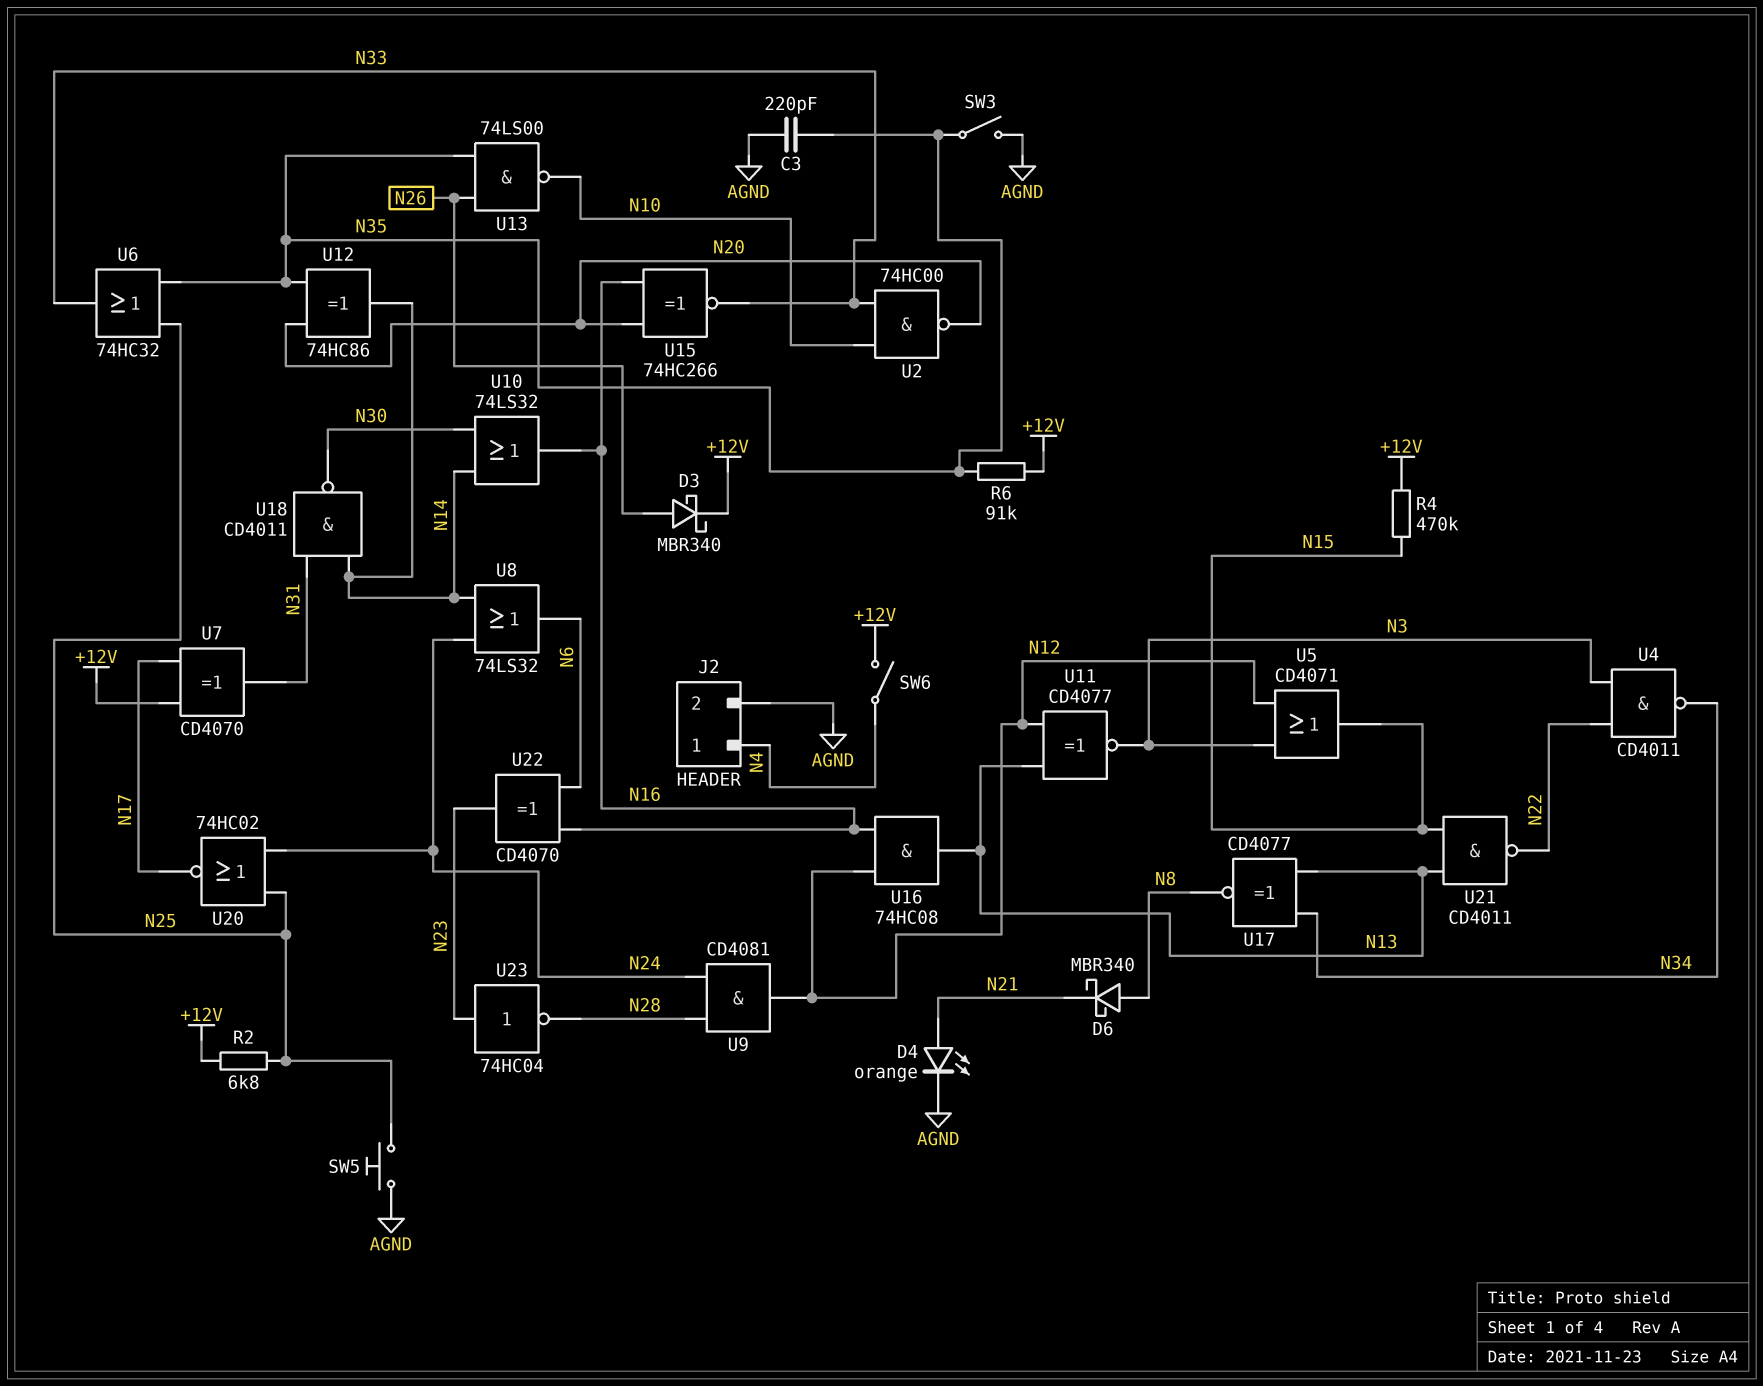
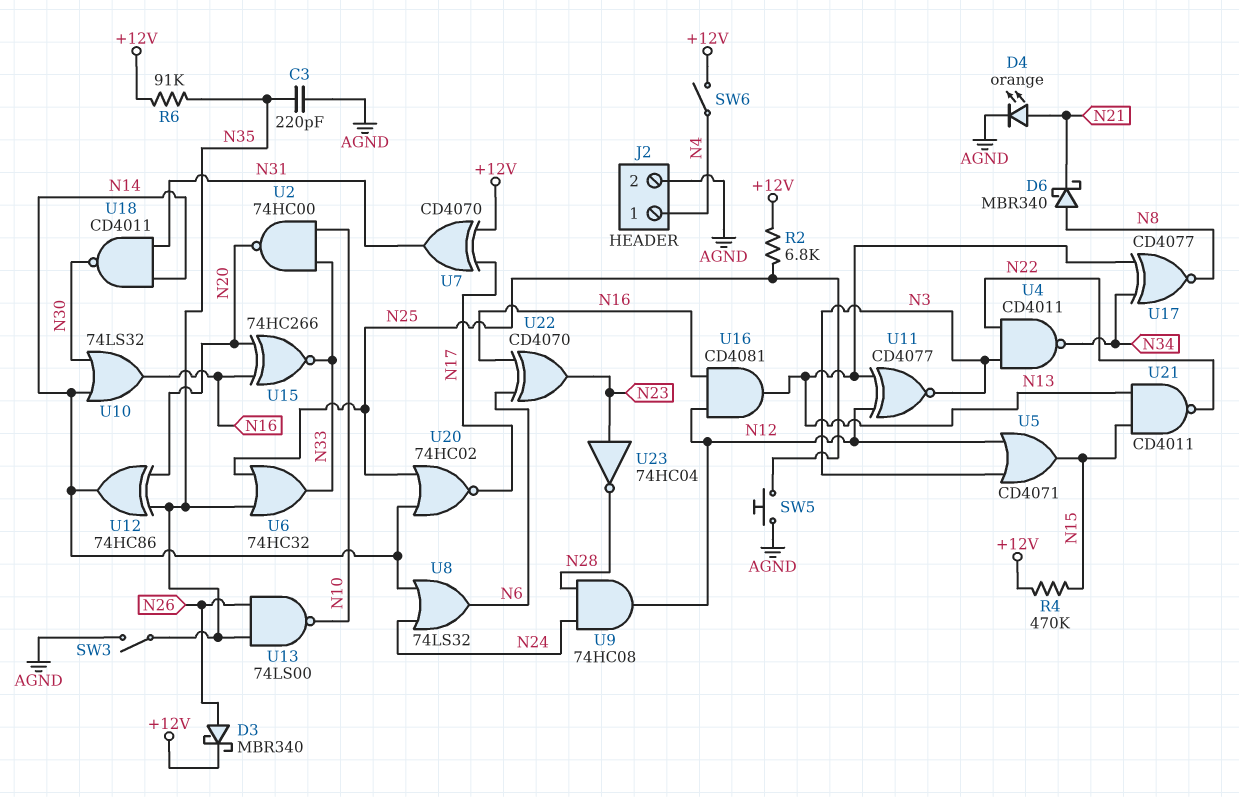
U9: AND CD4081 (in N24, in N28, out N12) -> AND 74HC08 (in N24, in N28, out N12)
U16: AND 74HC08 (in N12, in N16, out N13) -> AND CD4081 (in N12, in N16, out N13)
U20: NOR 74HC02 (in N24, in N25, out N17) -> NOR 74HC02 (in N14, in N25, out N17)

